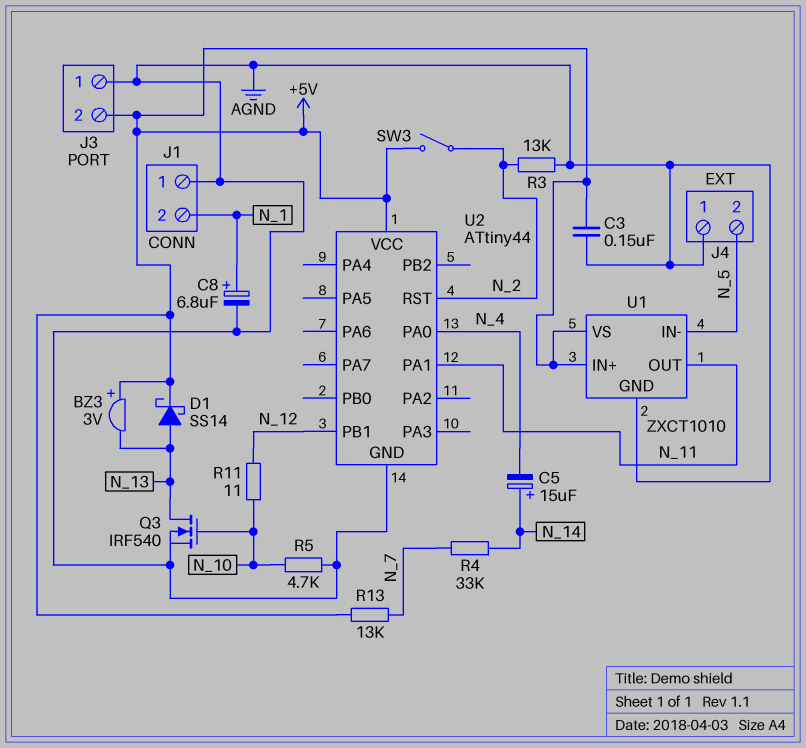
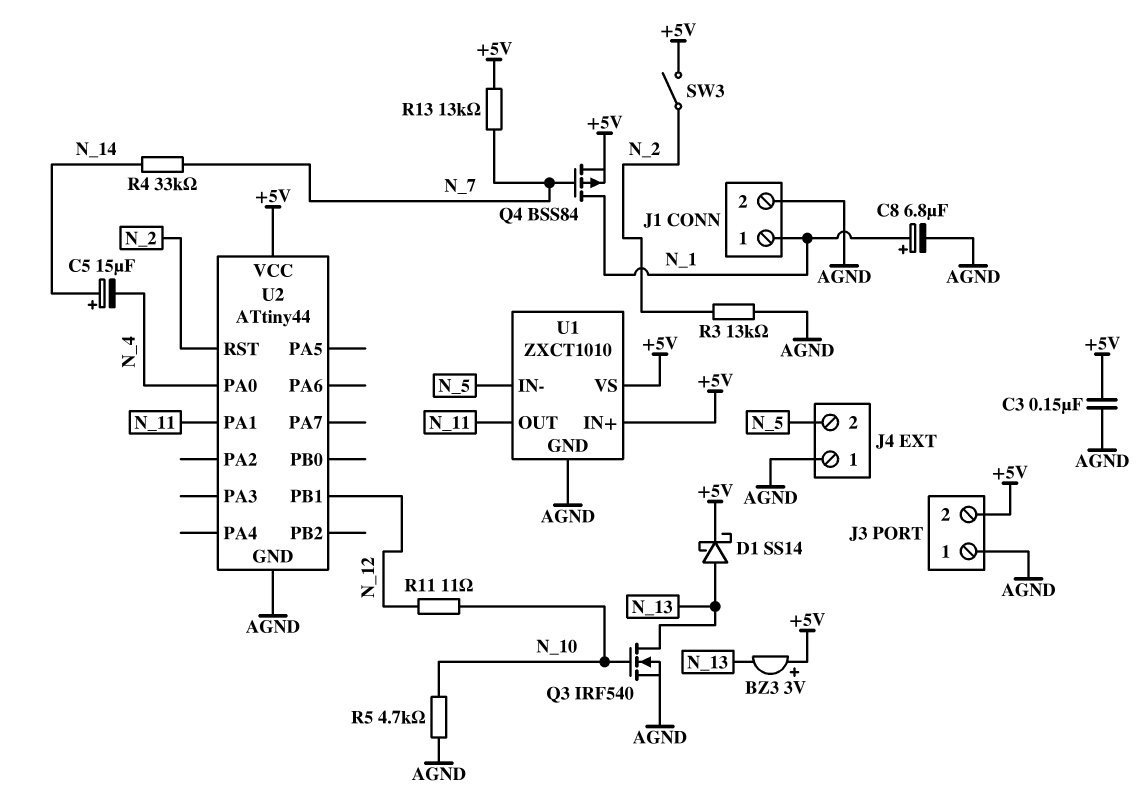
J1 pin 1: AGND -> N_1
J1 pin 2: N_1 -> AGND
Q4: none -> PMOS BSS84 (G N_7, D N_1, S +5V)

